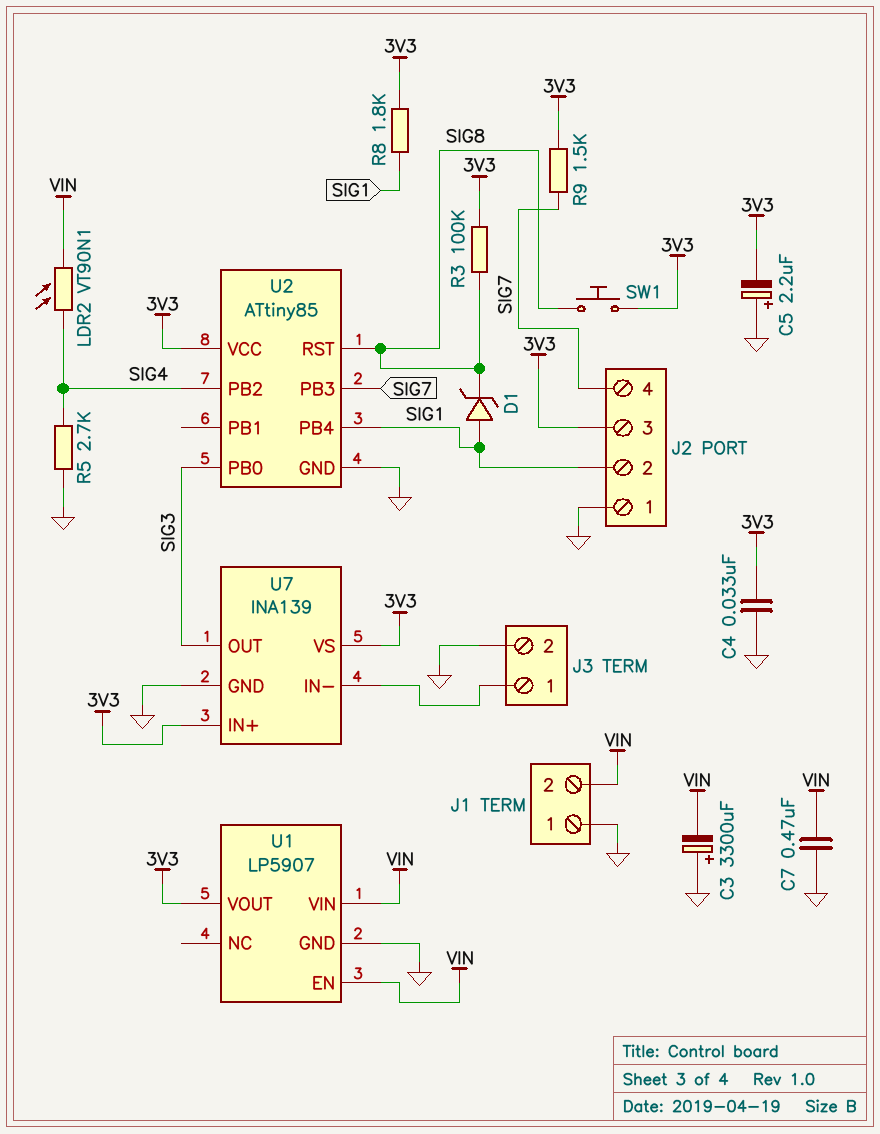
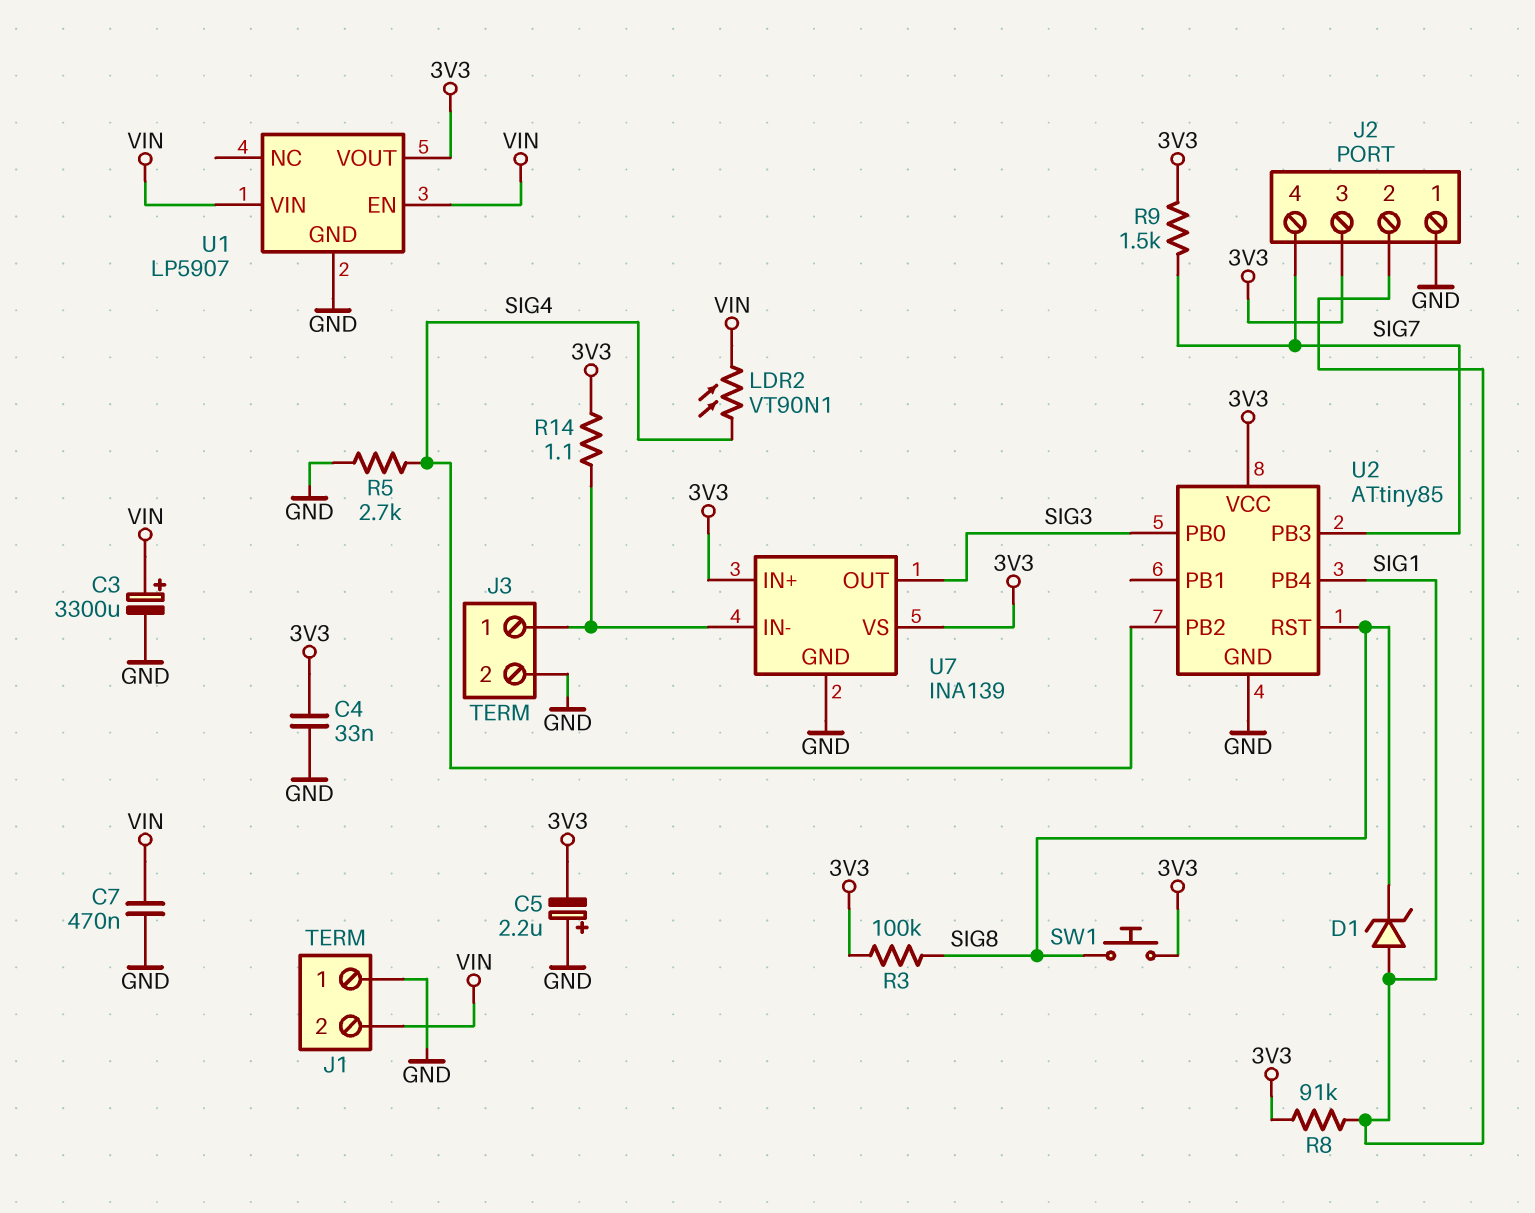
C3: 3300uF (plus GND, minus VIN) -> 3300uF (plus VIN, minus GND)
R8: 1.8k (3V3, SIG1) -> 91k (3V3, SIG1)
R14: none -> 1.1 (3V3, J3/1)

